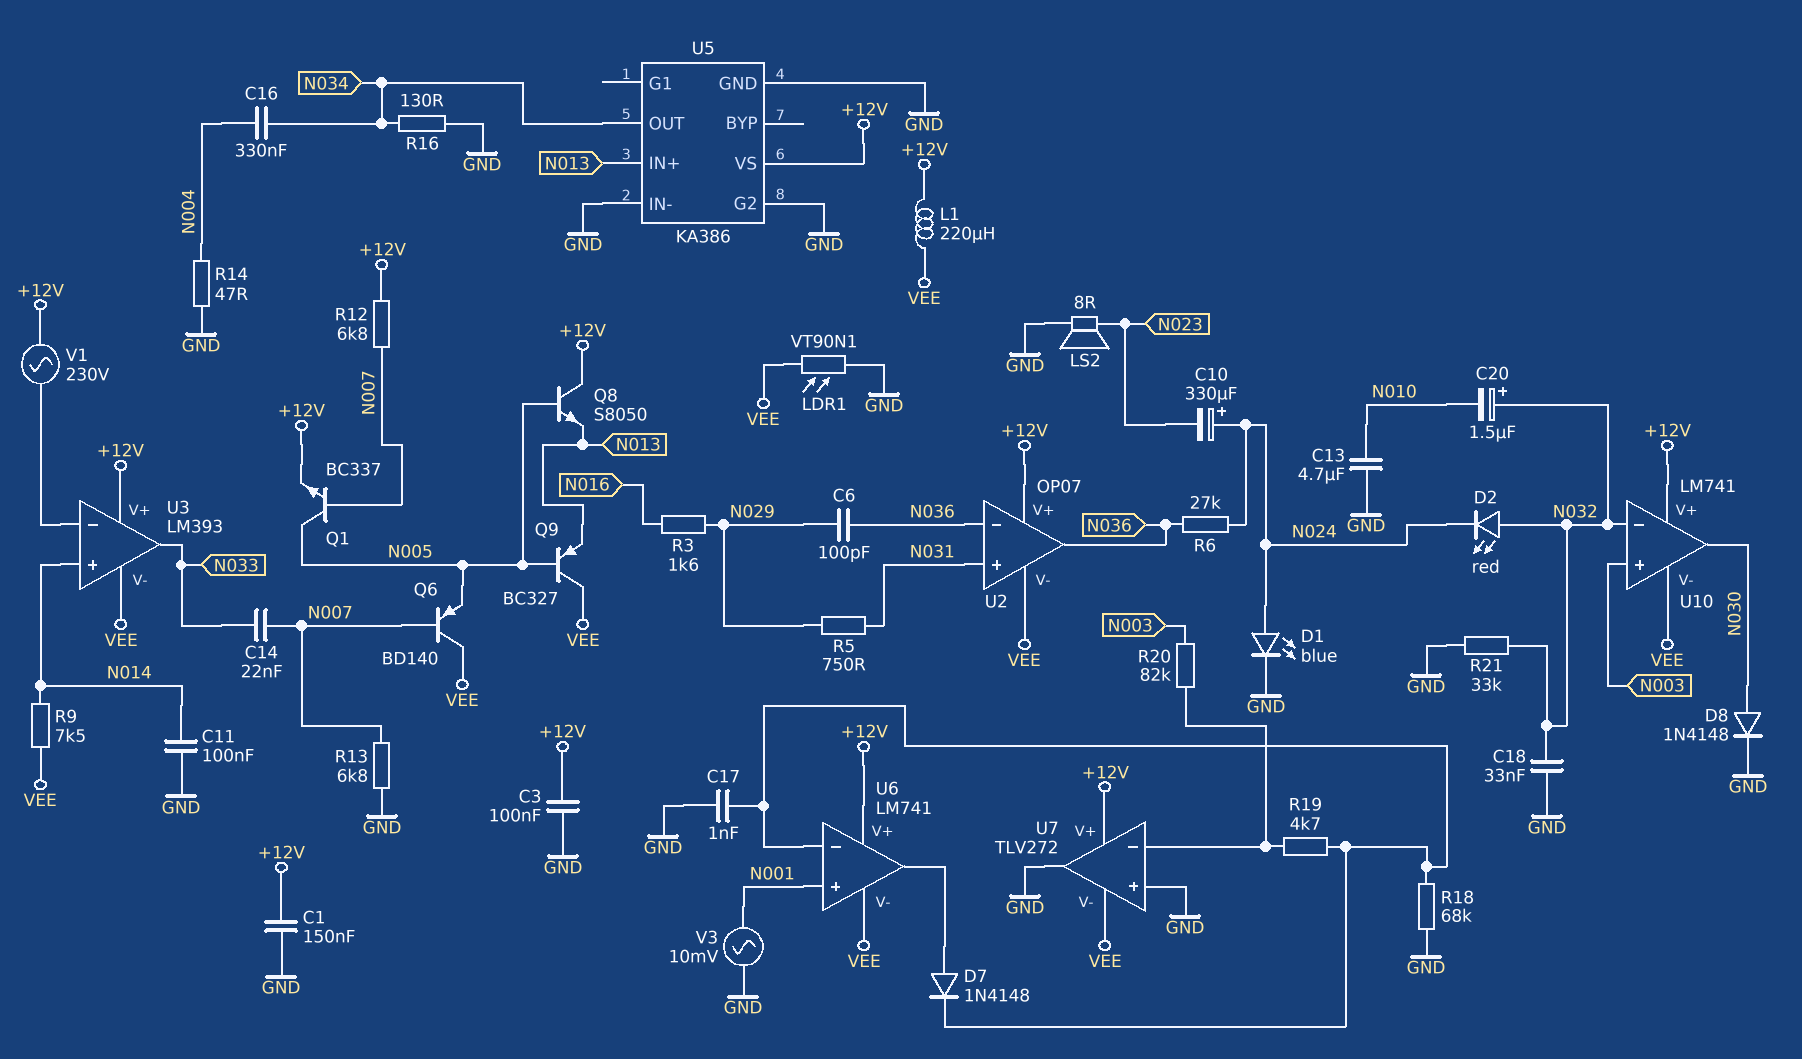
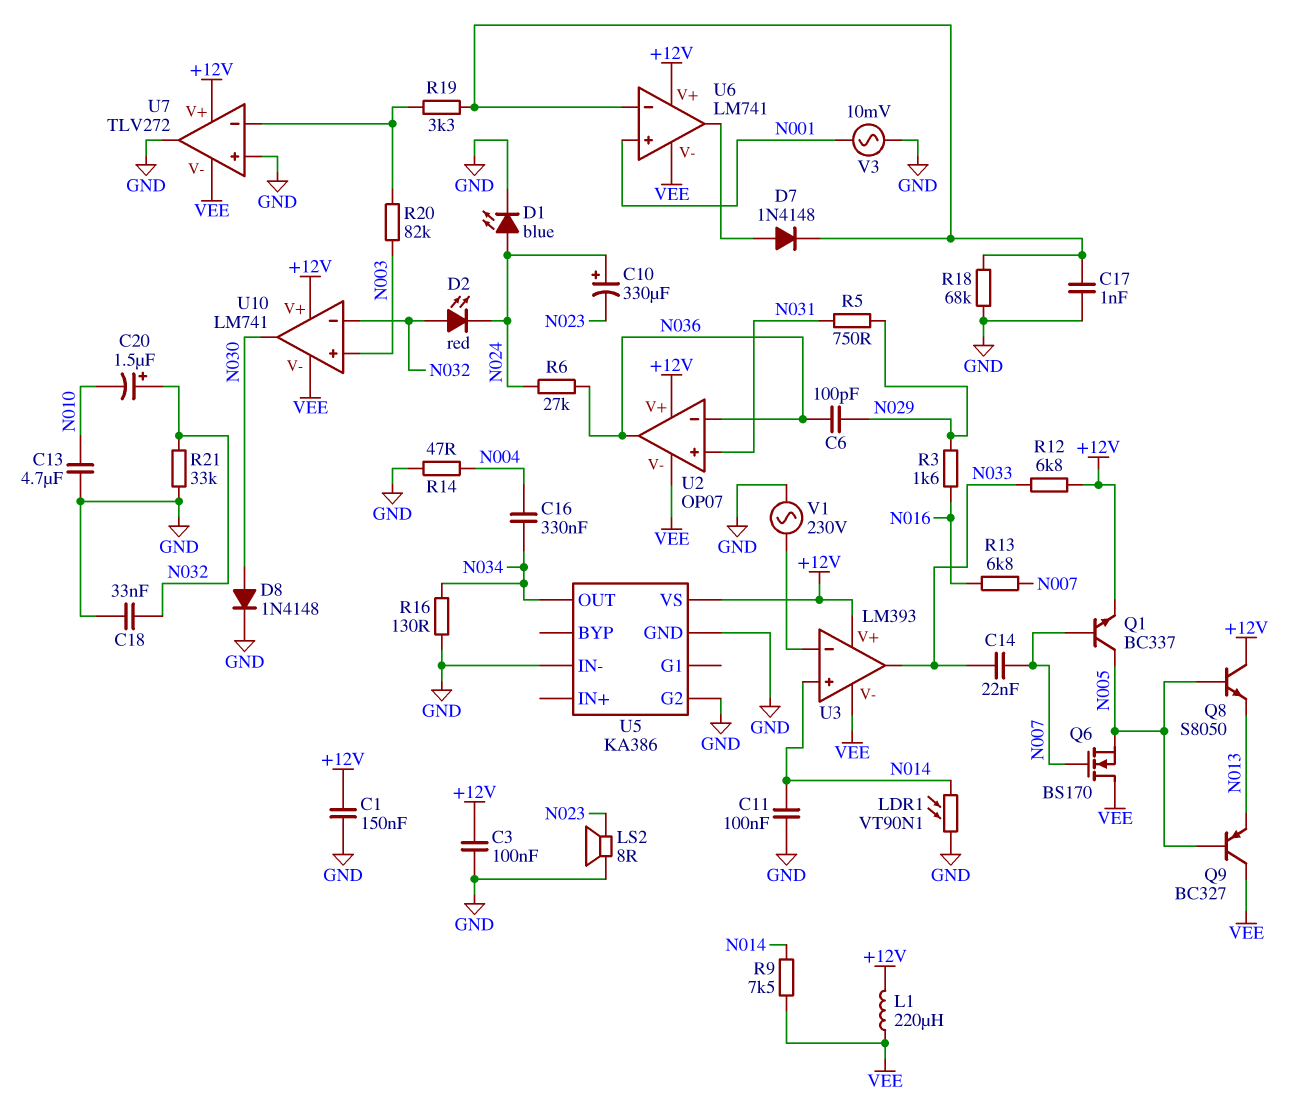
LDR1: VT90N1 (GND, VEE) -> VT90N1 (GND, N014)
Q6: PNP BD140 (B N007, C VEE, E N005) -> NMOS BS170 (G N007, D VEE, S N005)
R12: 6.8k (+12V, N007) -> 6.8k (+12V, N033)
R13: 6.8k (GND, N007) -> 6.8k (N007, N016)
R19: 4.7k (U6/in-, U7/in-) -> 3.3k (U6/in-, U7/in-)
U5 pin IN+: N013 -> none
V1: AC 230V (+12V, U3/in-) -> AC 230V (GND, U3/in-)

